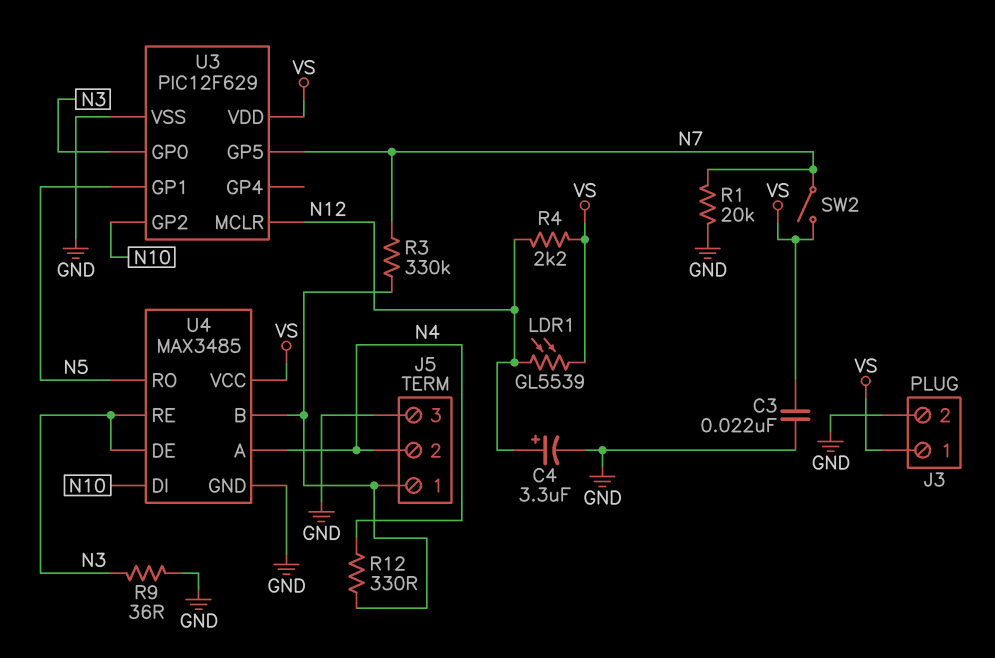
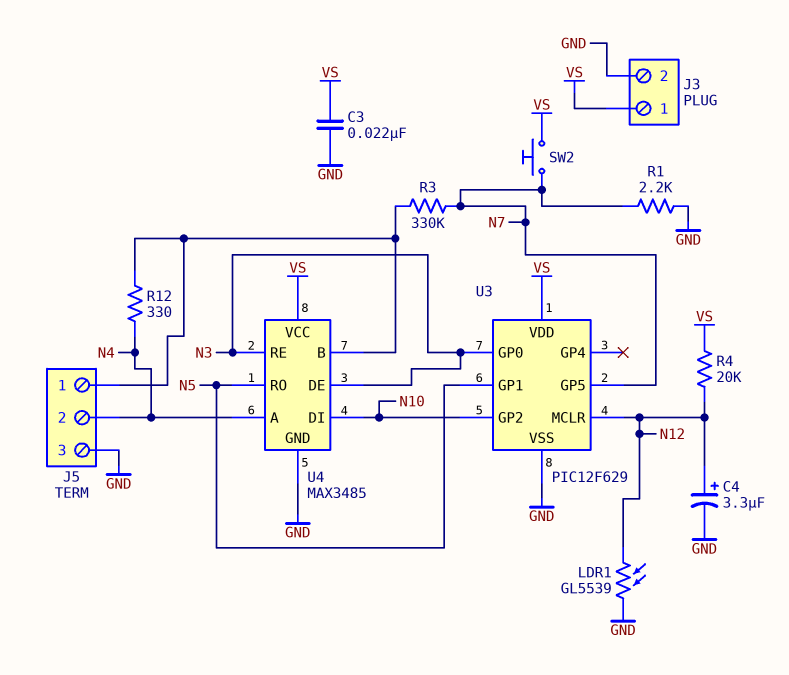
LDR1: GL5539 (N12, VS) -> GL5539 (GND, N12)
R1: 20k (GND, N7) -> 2.2k (GND, N7)
R4: 2.2k (N12, VS) -> 20k (N12, VS)
R9: 36 (GND, N3) -> none
SW2: switch (N7, VS) -> button (N7, VS)

